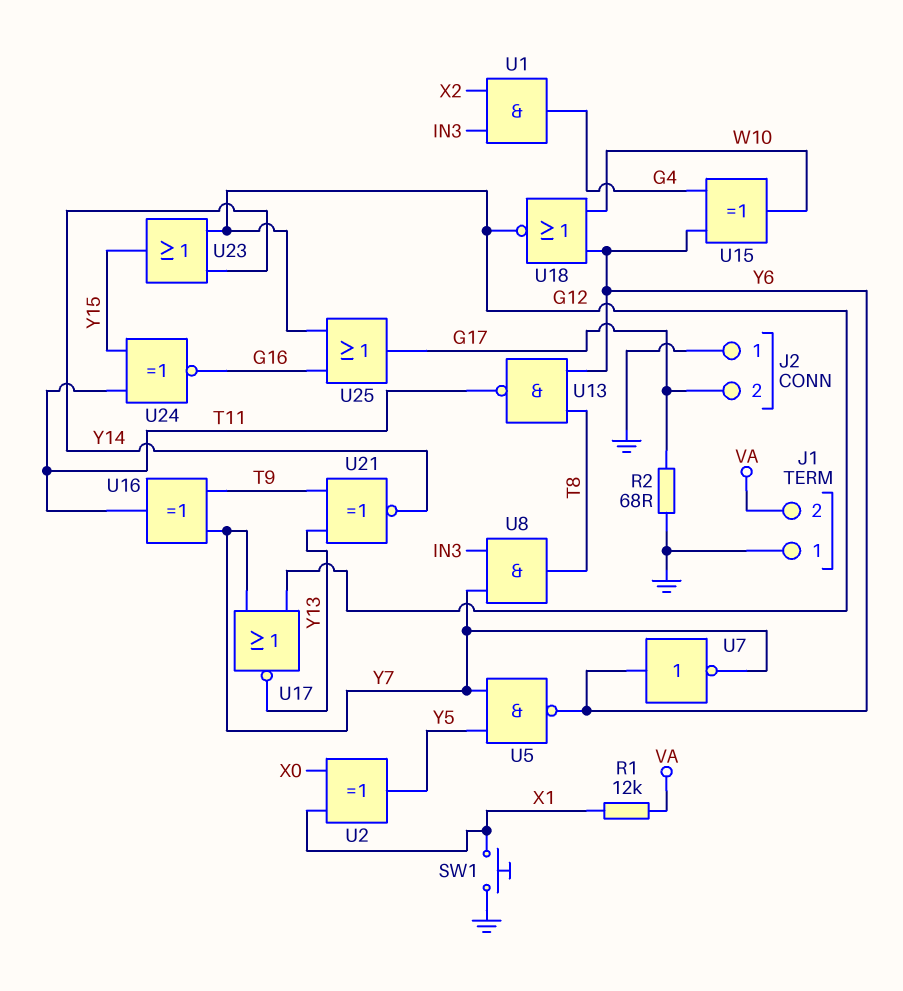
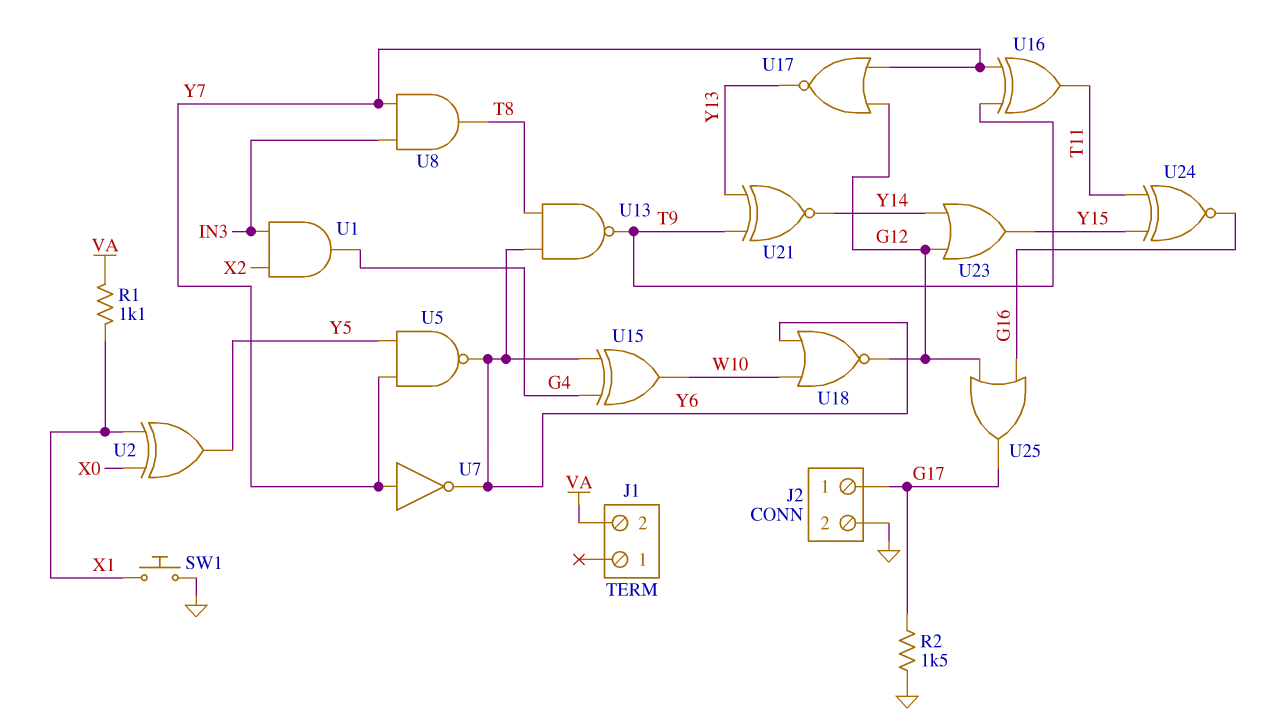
J1 pin 1: GND -> none
J2 pin 1: GND -> G17
J2 pin 2: G17 -> GND
R1: 12k (VA, X1) -> 1.1k (VA, X1)
R2: 68 (G17, GND) -> 1.5k (G17, GND)
U7: NOT (in Y6, out Y7) -> NOT (in Y7, out Y6)
U13: NAND (in T8, in Y6, out T11) -> NAND (in T8, in Y6, out T9)

